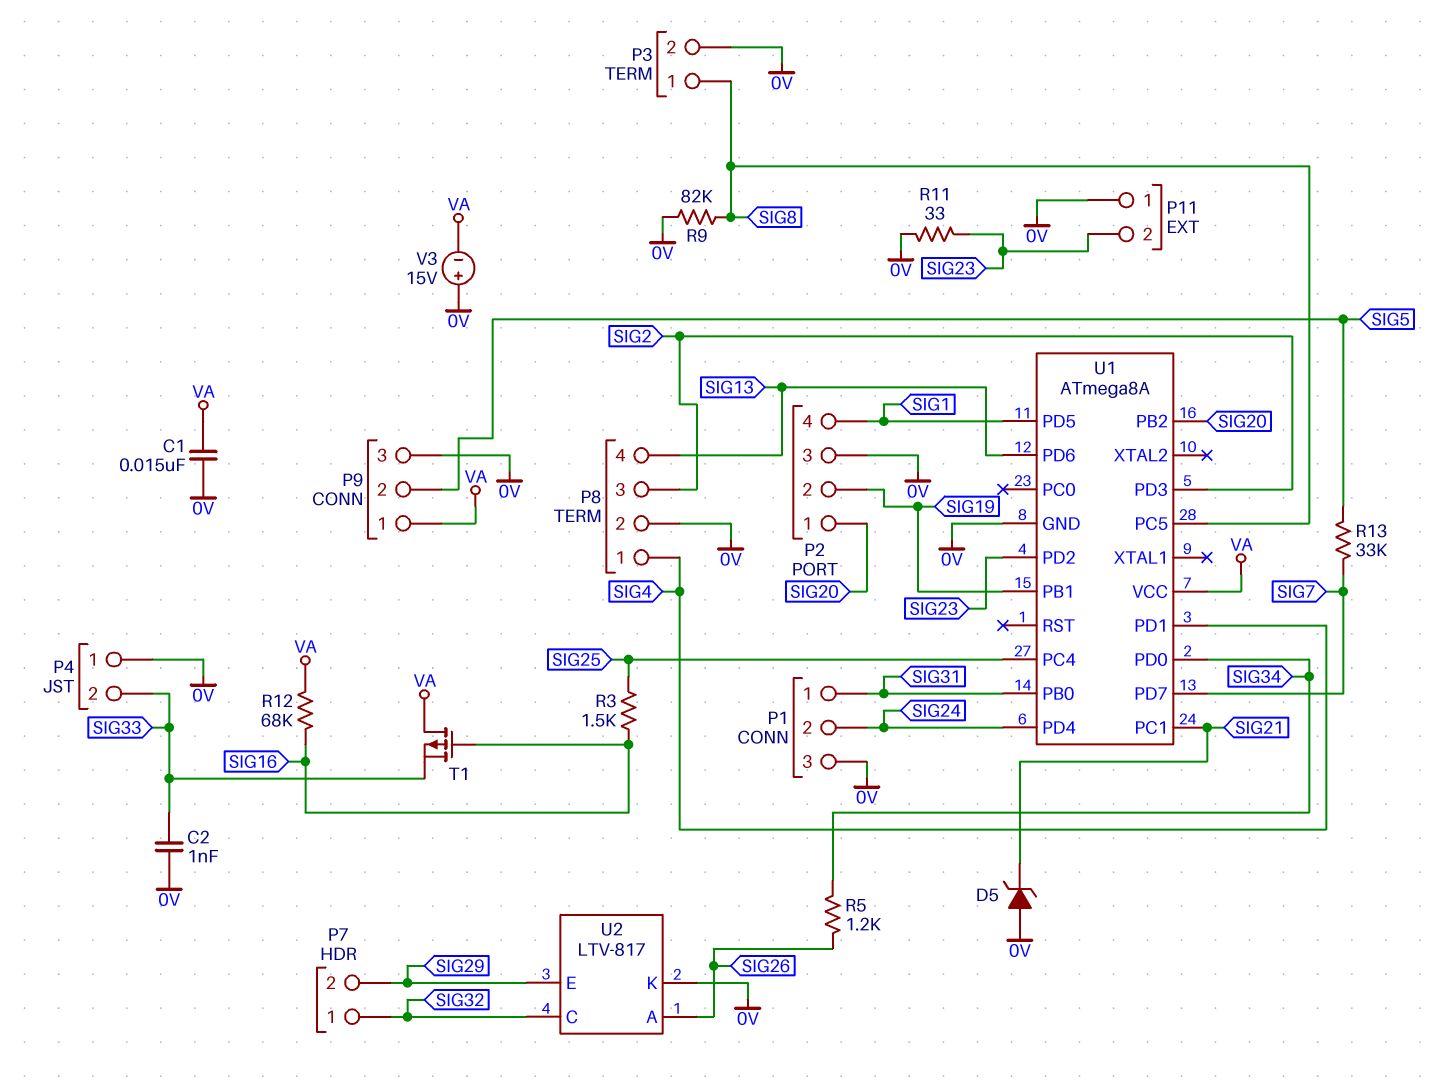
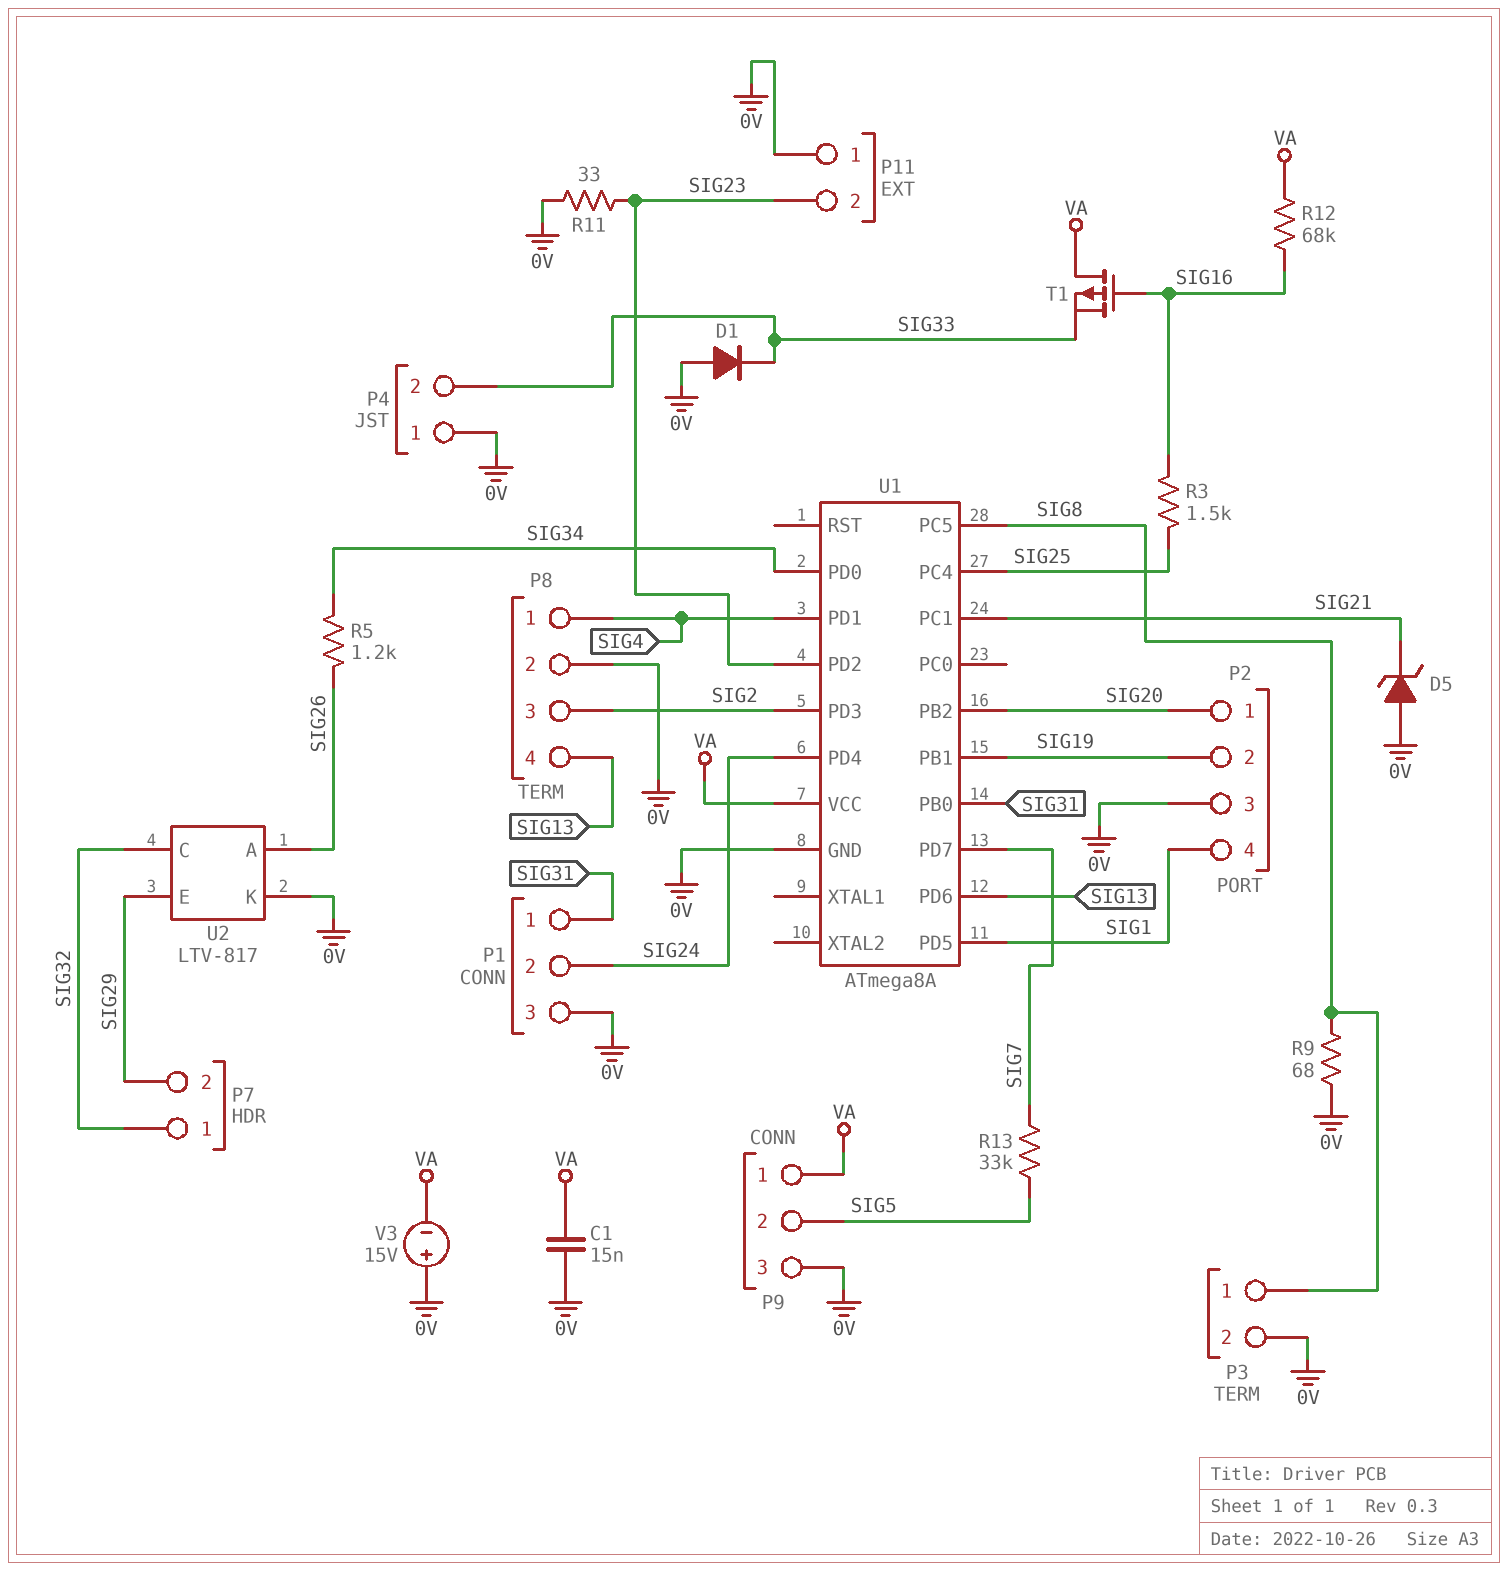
C2: 1nF (0V, SIG33) -> none
D1: none -> diode (A 0V, K SIG33)
R9: 82k (0V, SIG8) -> 68 (0V, SIG8)

